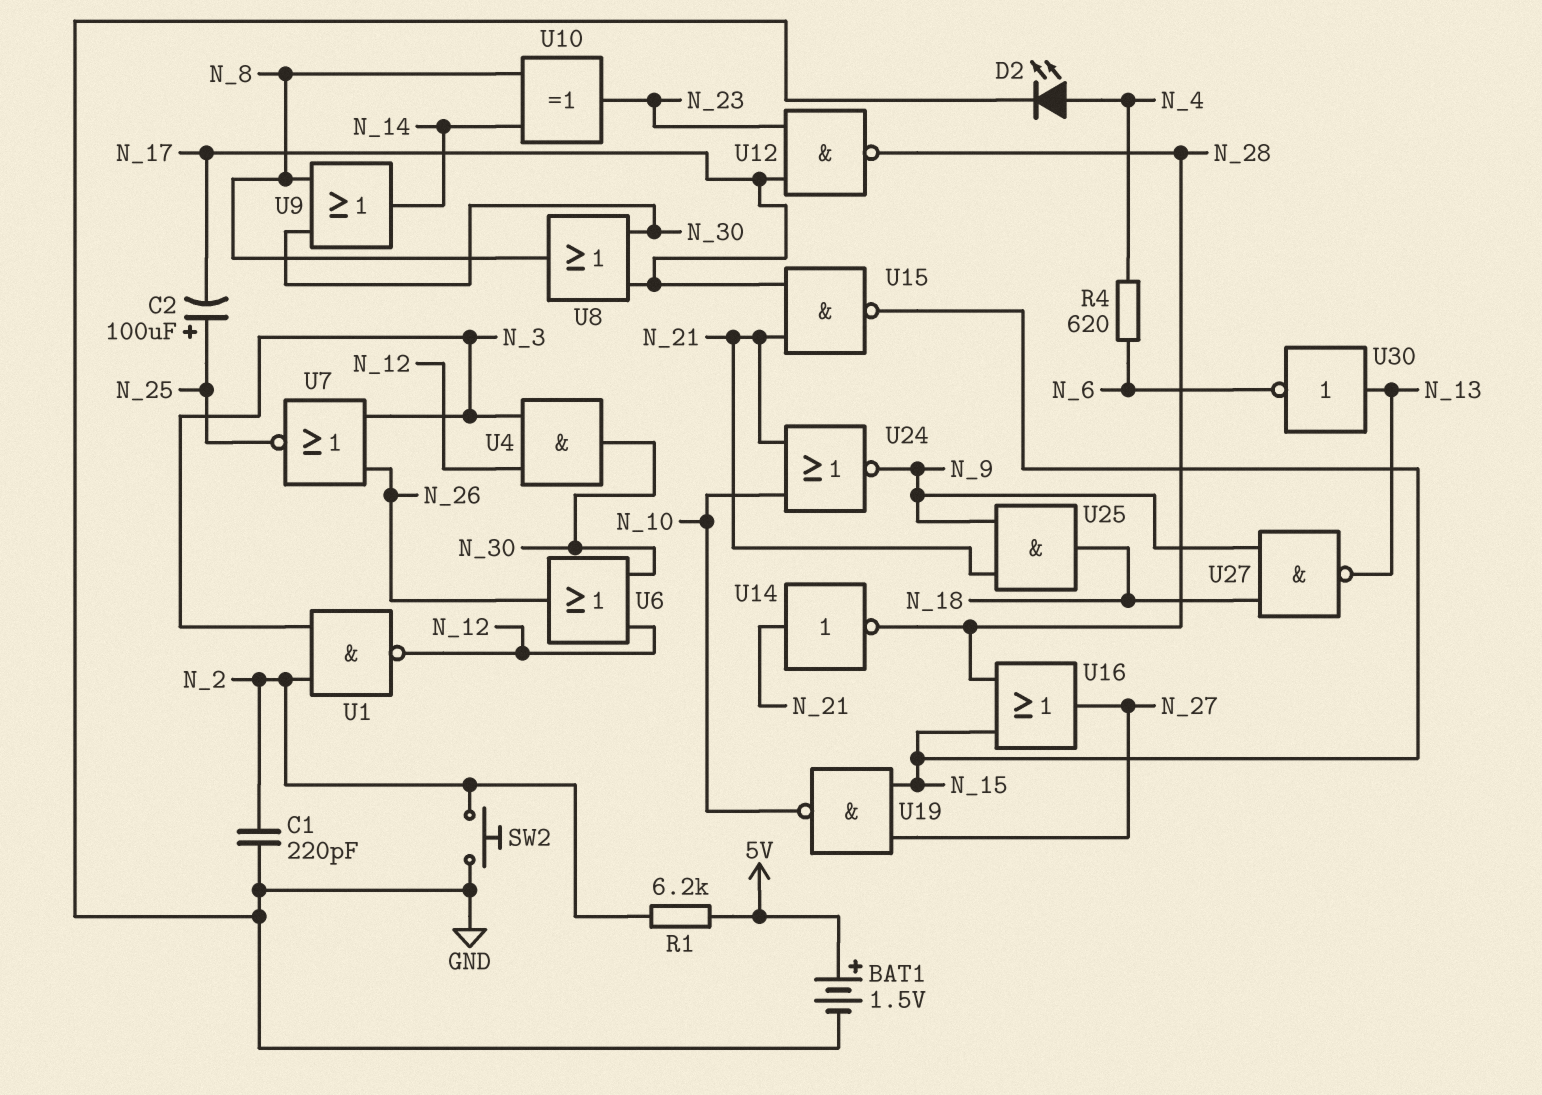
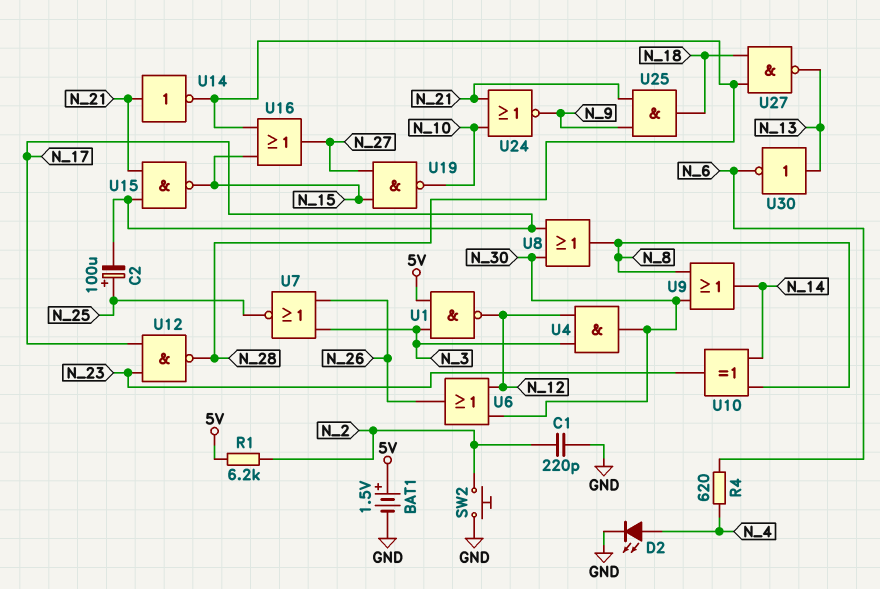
U1: NAND (in N_2, in N_3, out N_12) -> NAND (in 5V, in N_3, out N_12)
U27: NAND (in N_9, in N_18, out N_13) -> NAND (in N_18, in N_28, out N_13)

